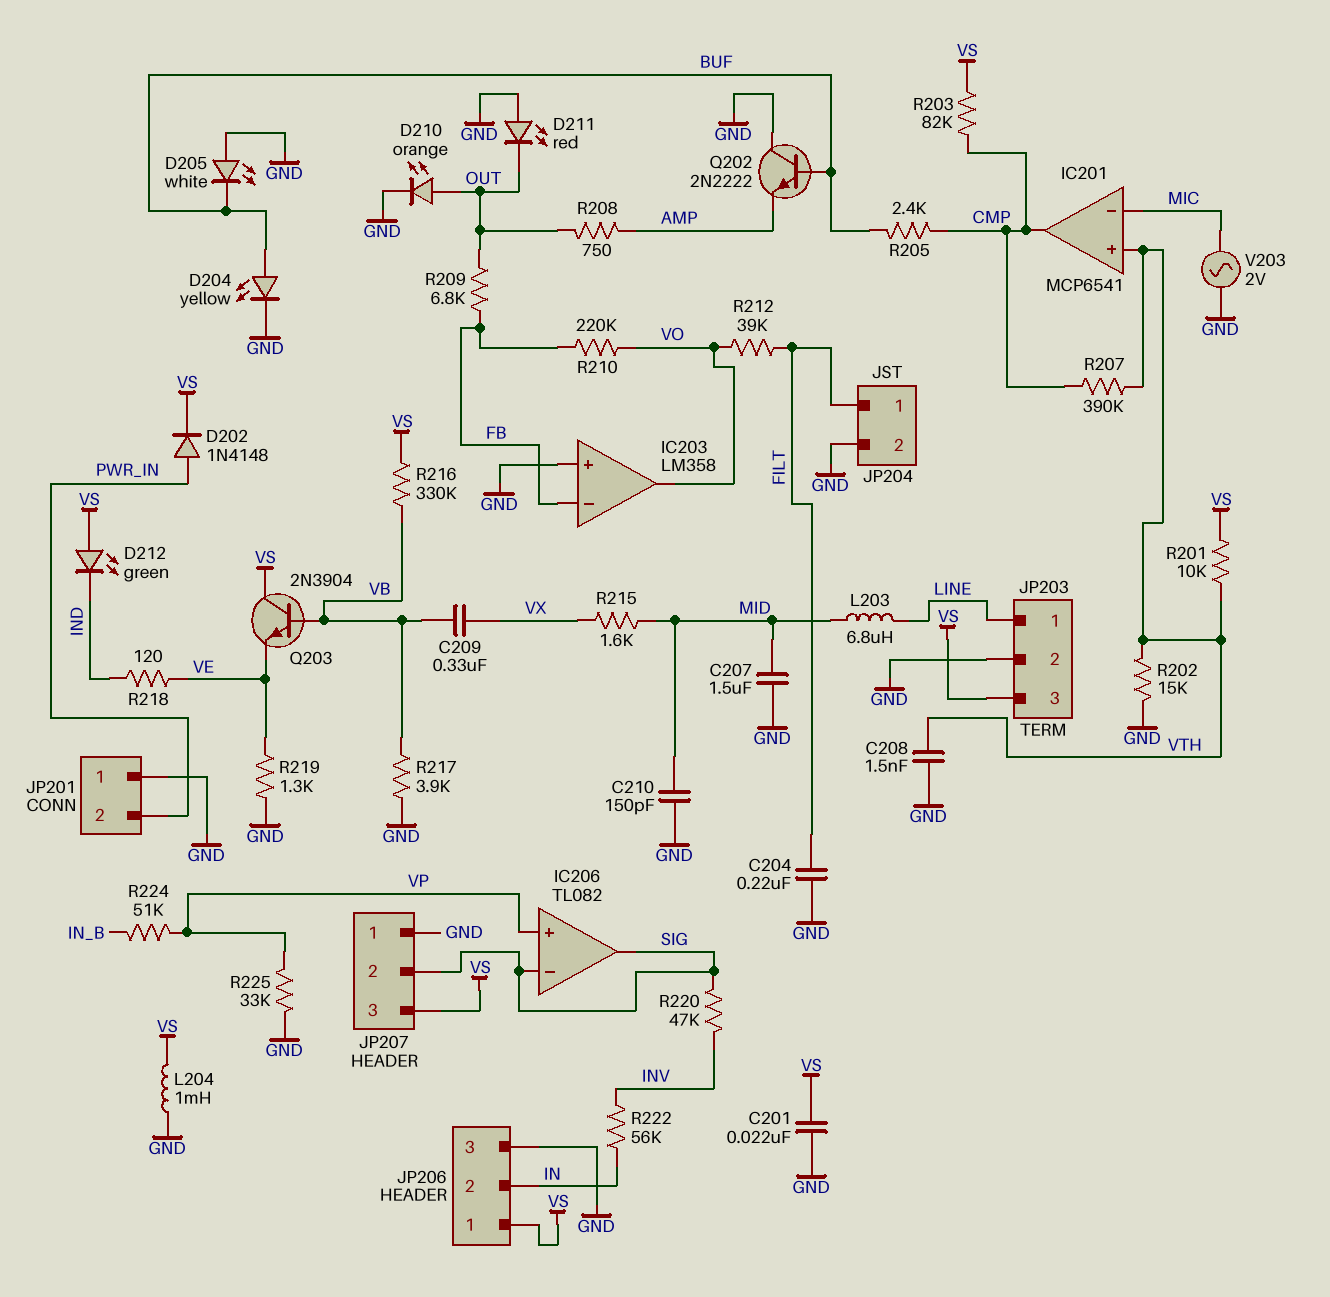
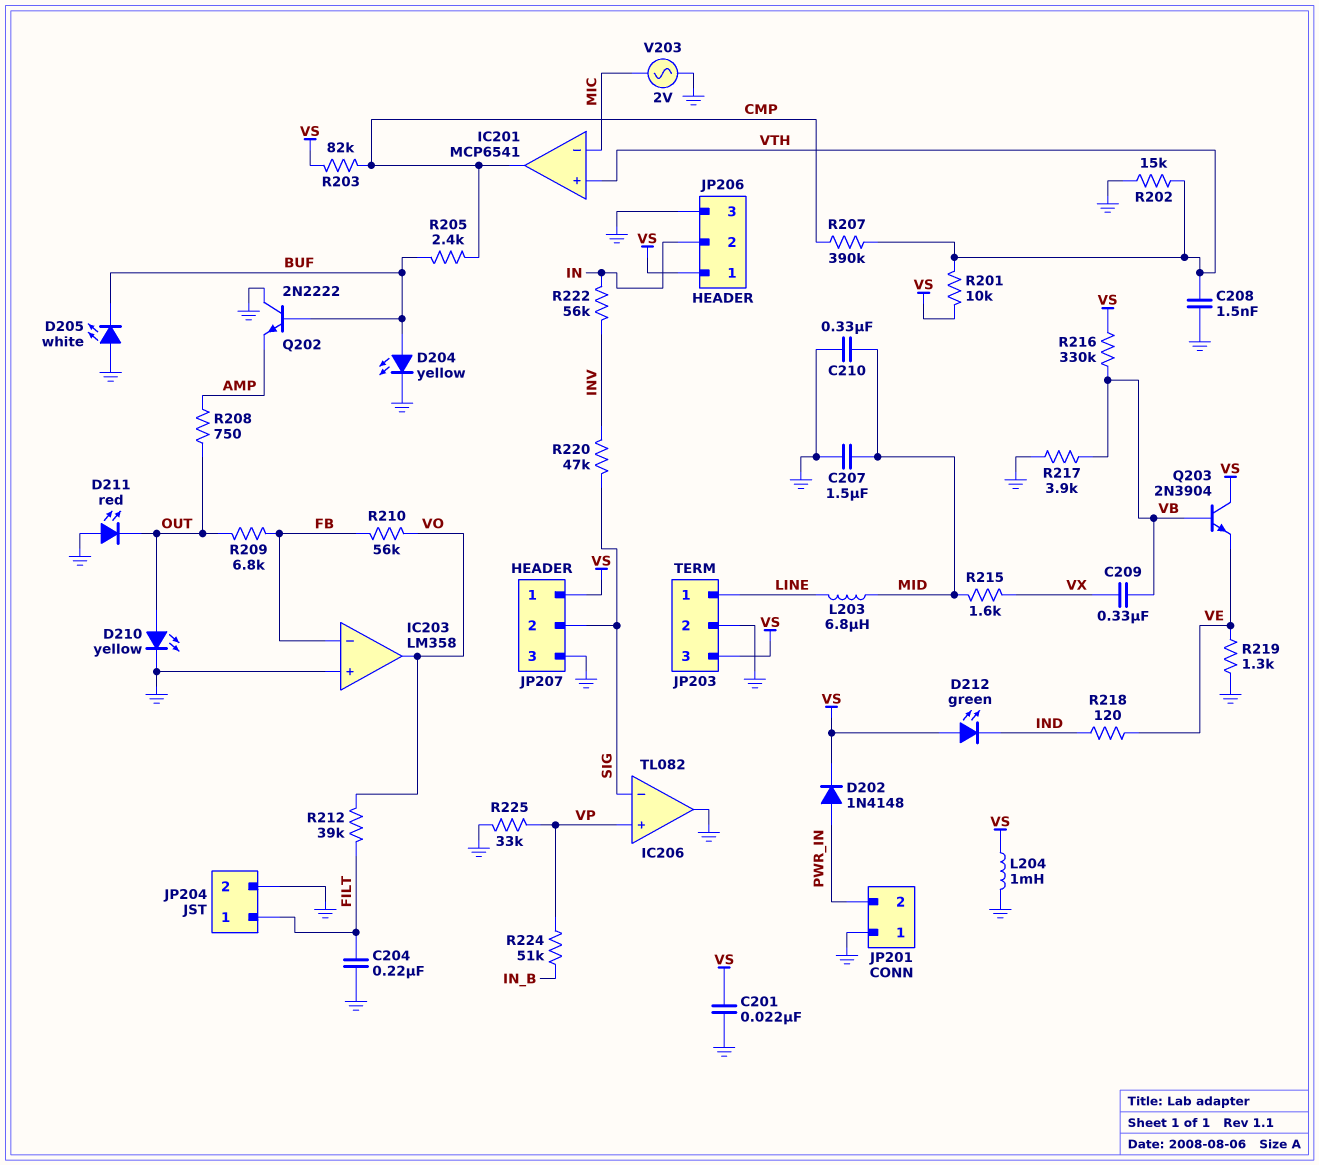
C210: 150pF (GND, MID) -> 330nF (GND, MID)
D210: LED orange (A OUT, K GND) -> LED yellow (A OUT, K GND)
IC206 pin out: SIG -> GND
JP207 pin 1: GND -> VS
JP207 pin 3: VS -> GND
R210: 220k (FB, VO) -> 56k (FB, VO)

